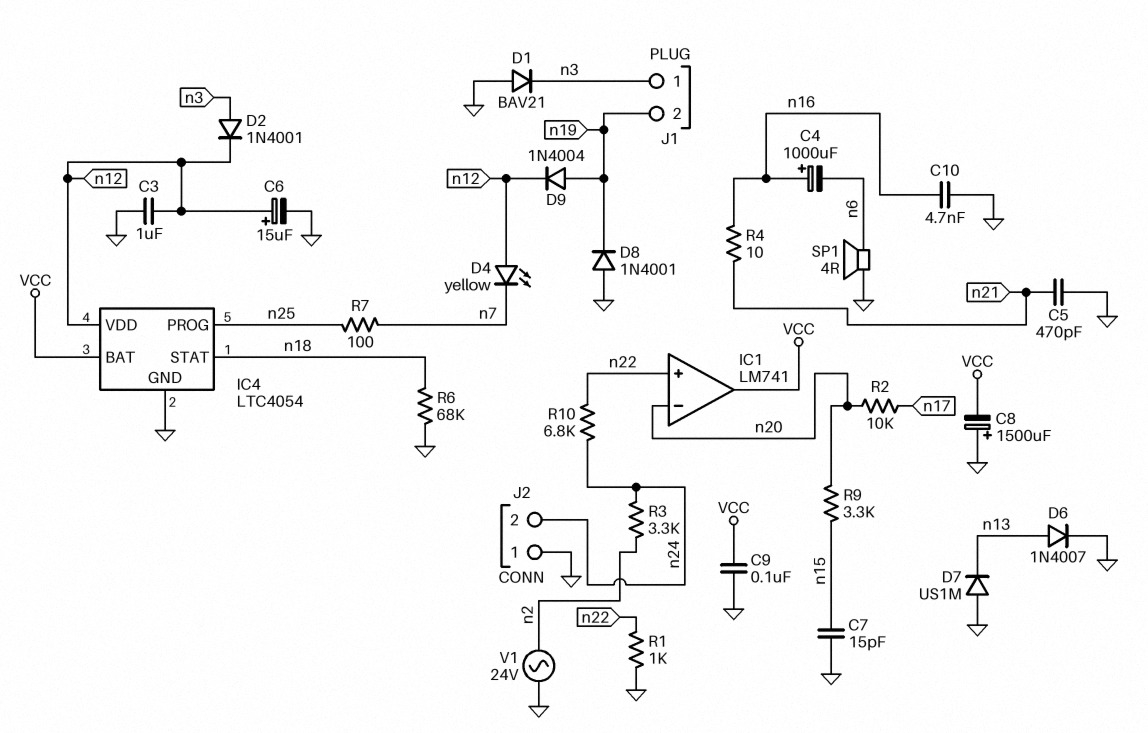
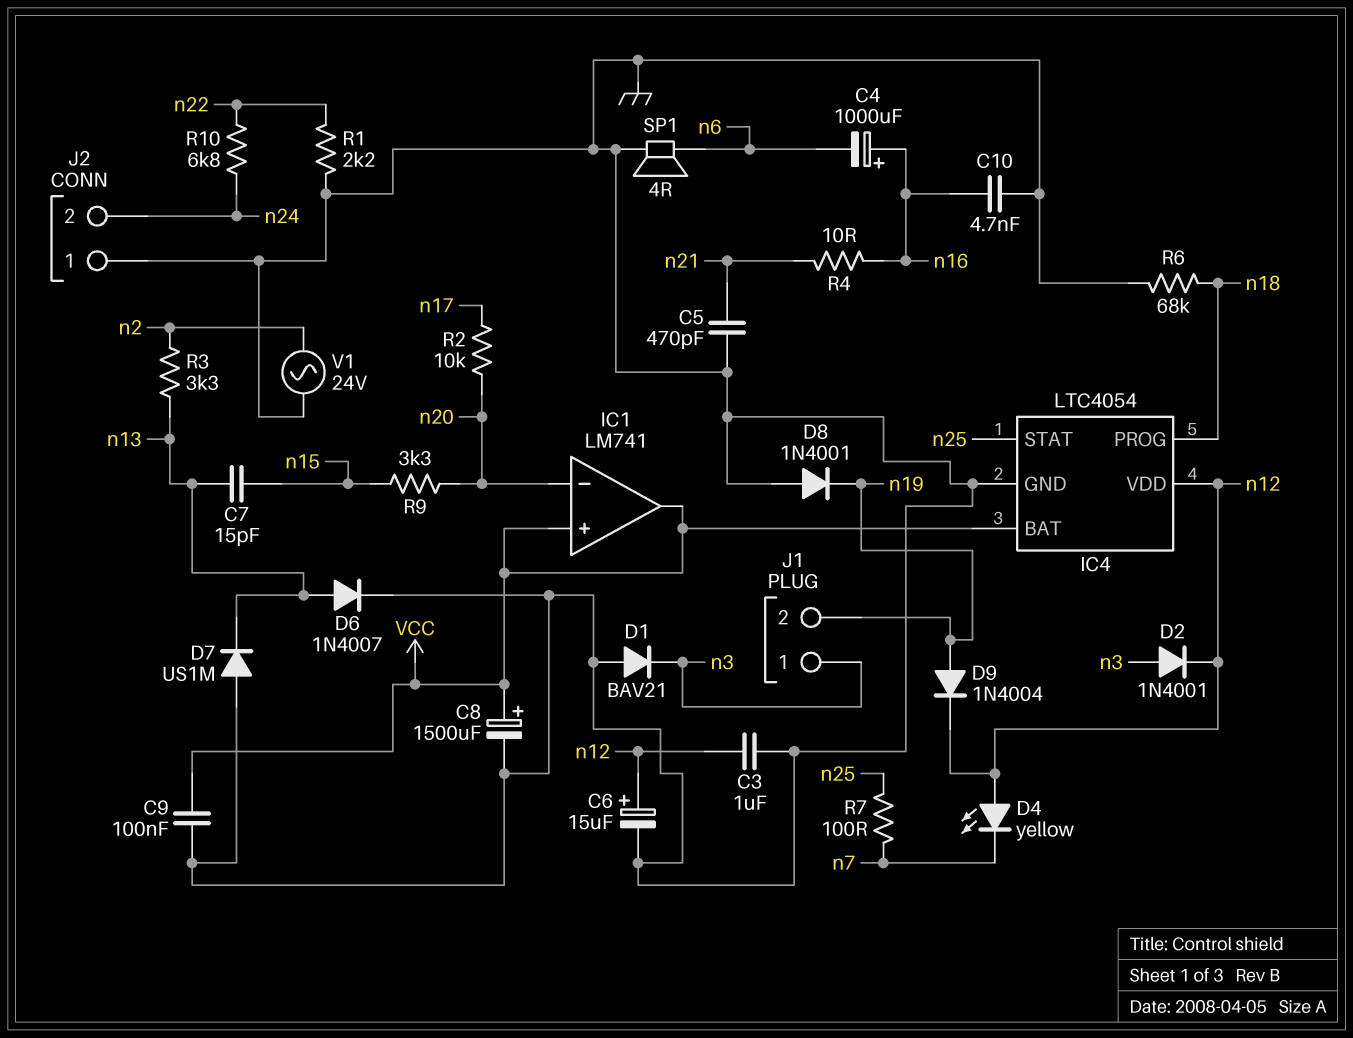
C7: 15pF (GND, n15) -> 15pF (n13, n15)
C8: 1500uF (plus GND, minus VCC) -> 1500uF (plus VCC, minus GND)
IC1 pin in+: n22 -> VCC
IC4 pin PROG: n25 -> n18
IC4 pin STAT: n18 -> n25
R1: 1k (GND, n22) -> 2.2k (GND, n22)
R3: 3.3k (n2, n24) -> 3.3k (n2, n13)

